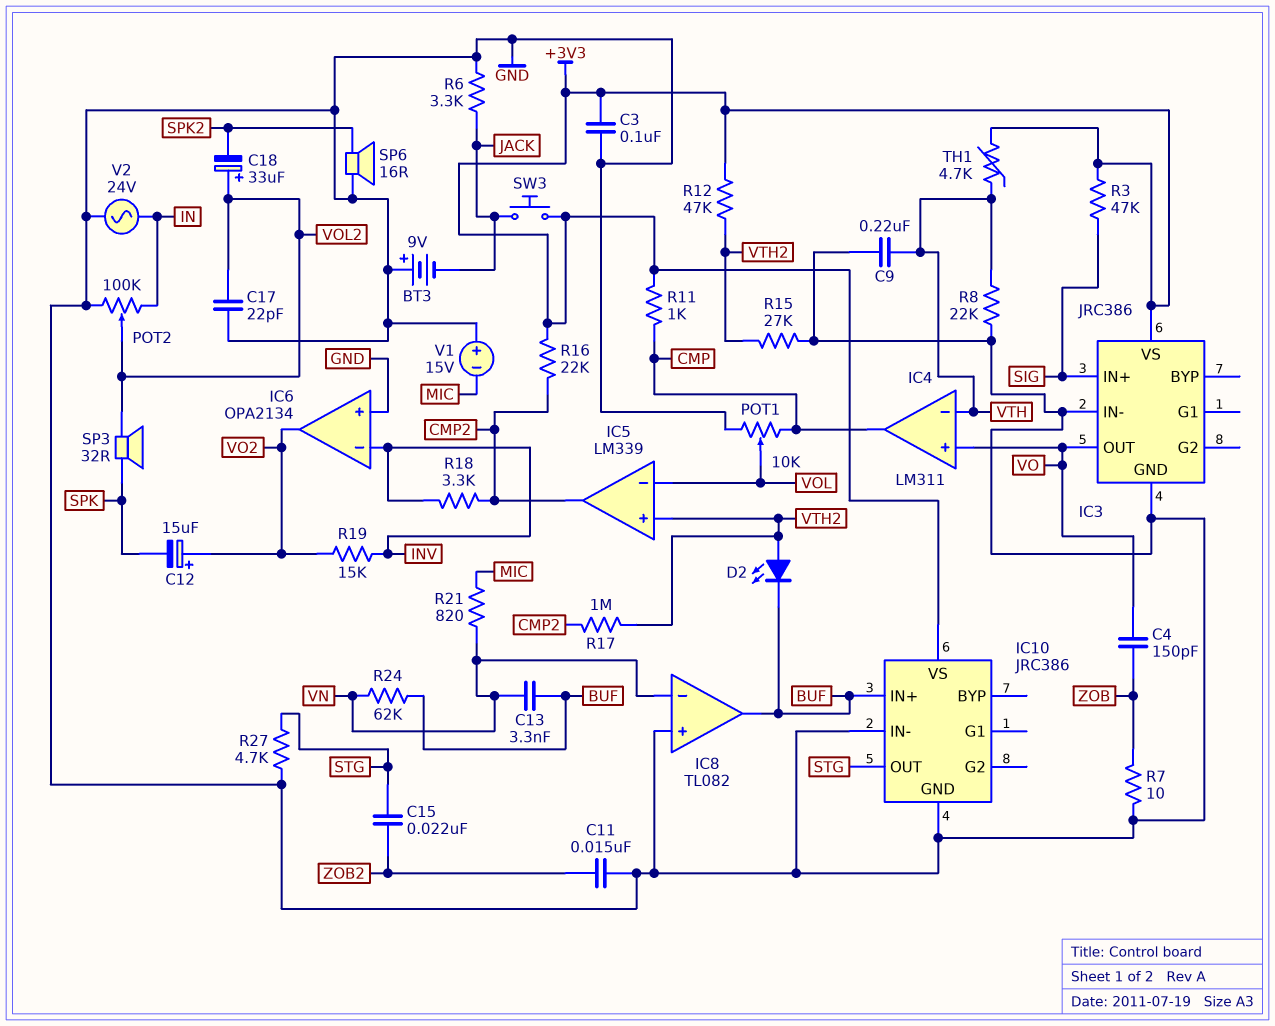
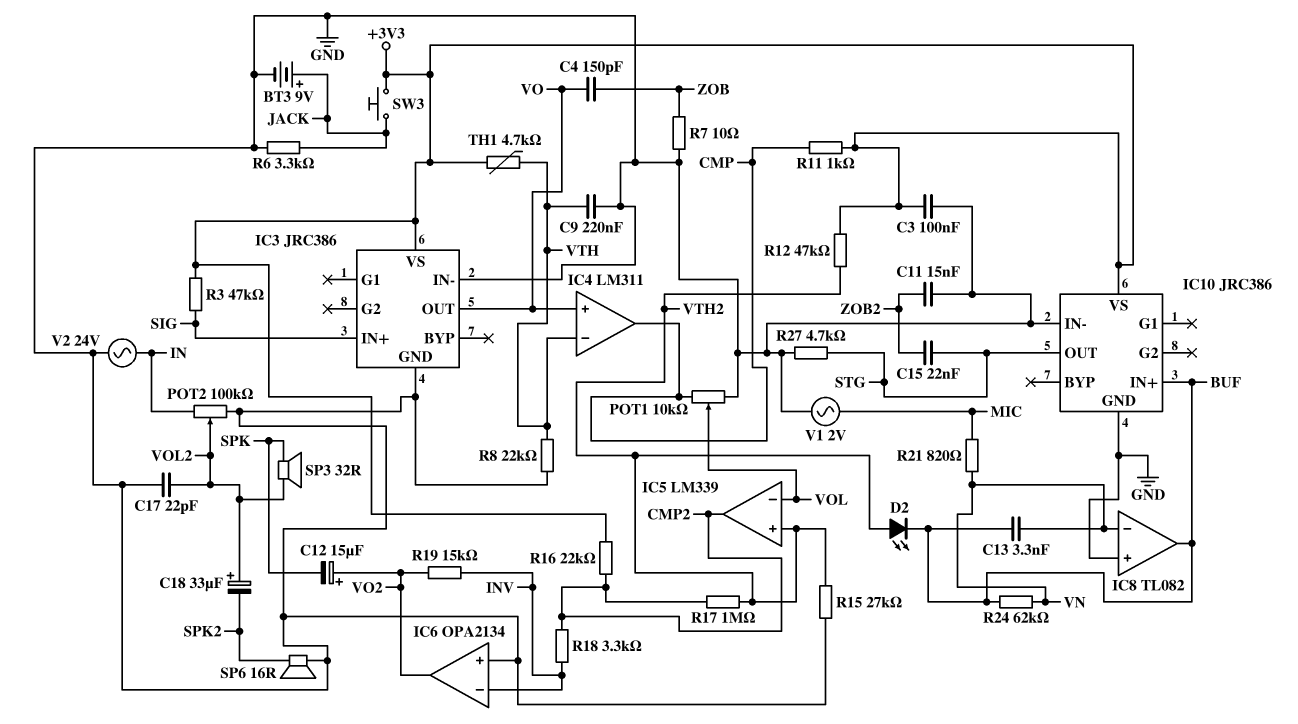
BT3: 9V (plus GND, minus JACK) -> 9V (plus JACK, minus GND)
V1: 15V (plus GND, minus MIC) -> AC 2V (GND, MIC)

